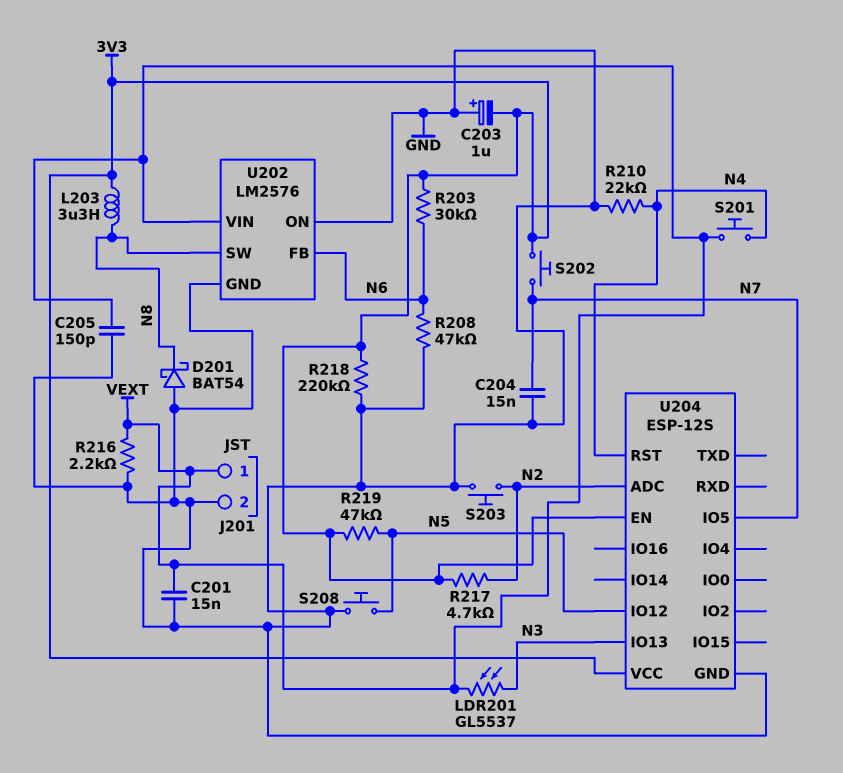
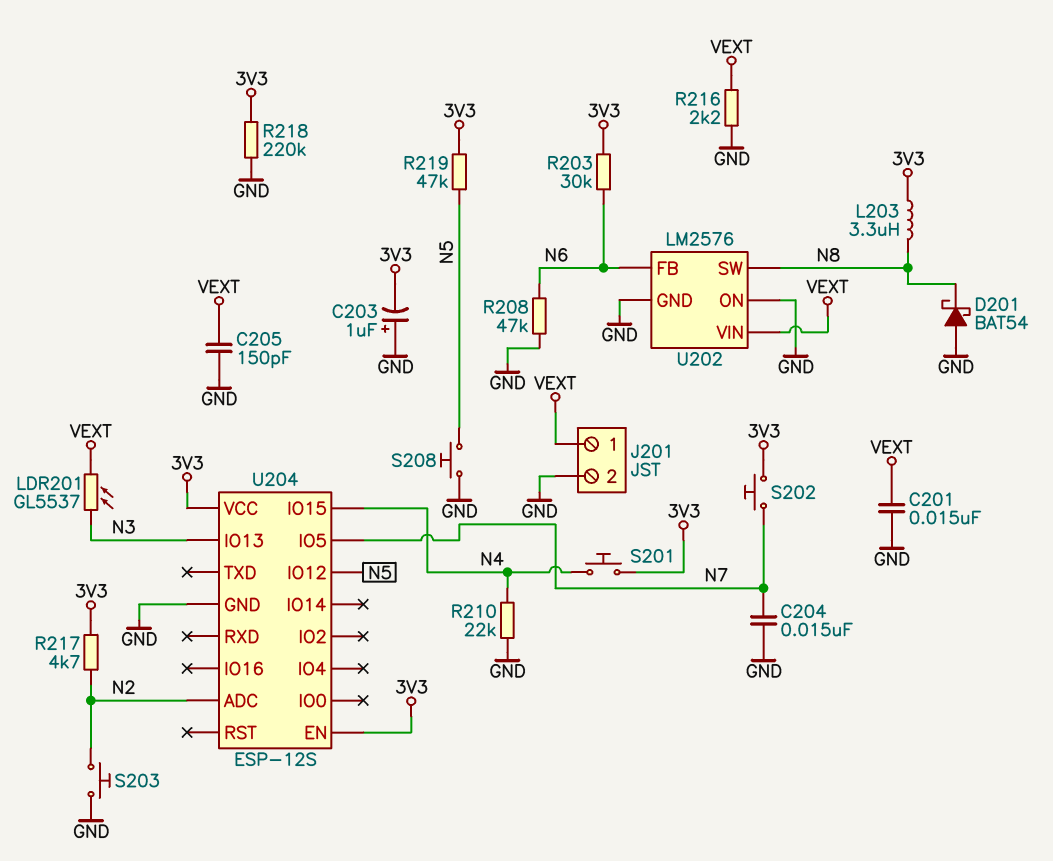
S201: button (N4, VEXT) -> button (3V3, N4)
U204 pin IO15: none -> N4
U204 pin RST: N4 -> none

